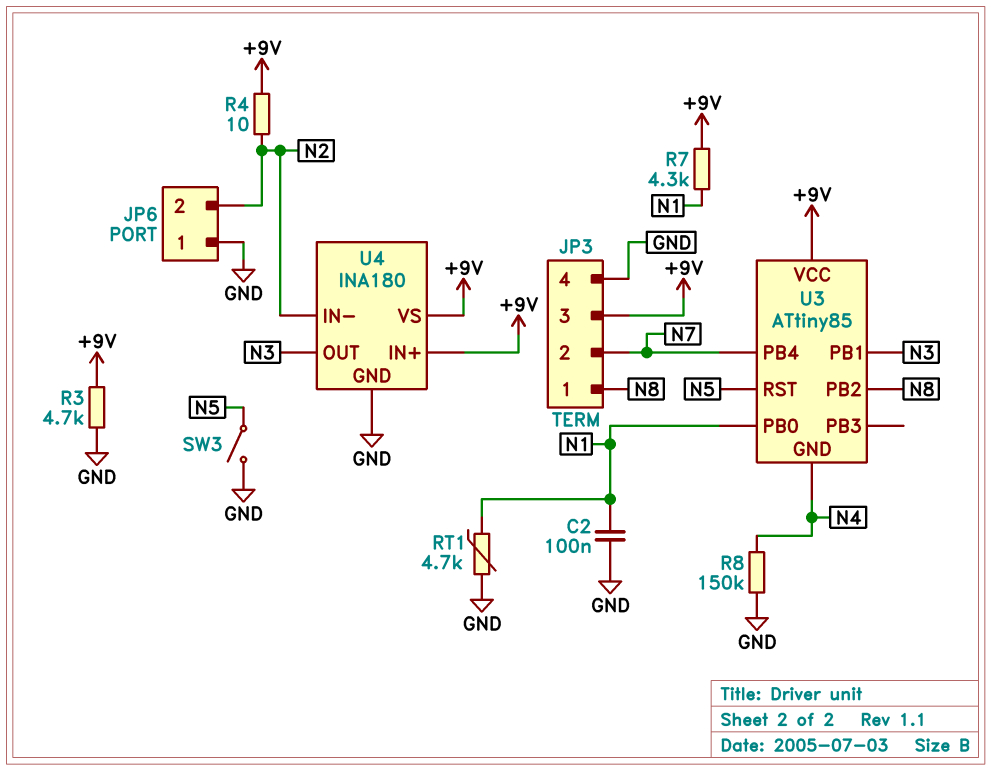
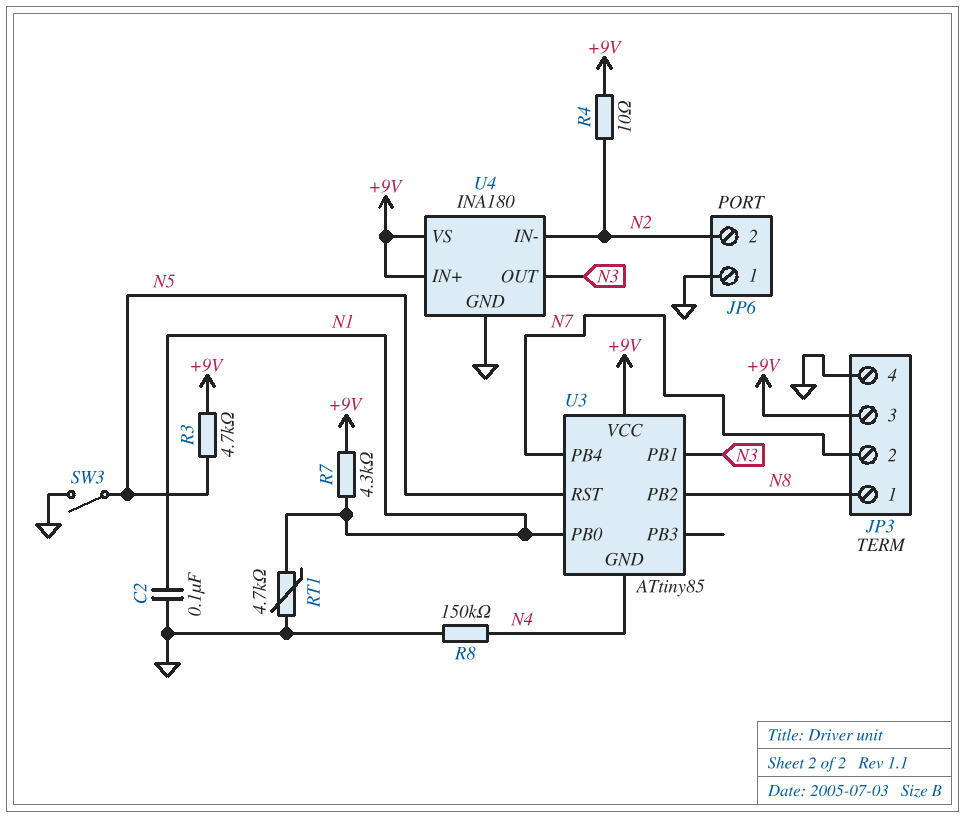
R3: 4.7k (+9V, GND) -> 4.7k (+9V, N5)

